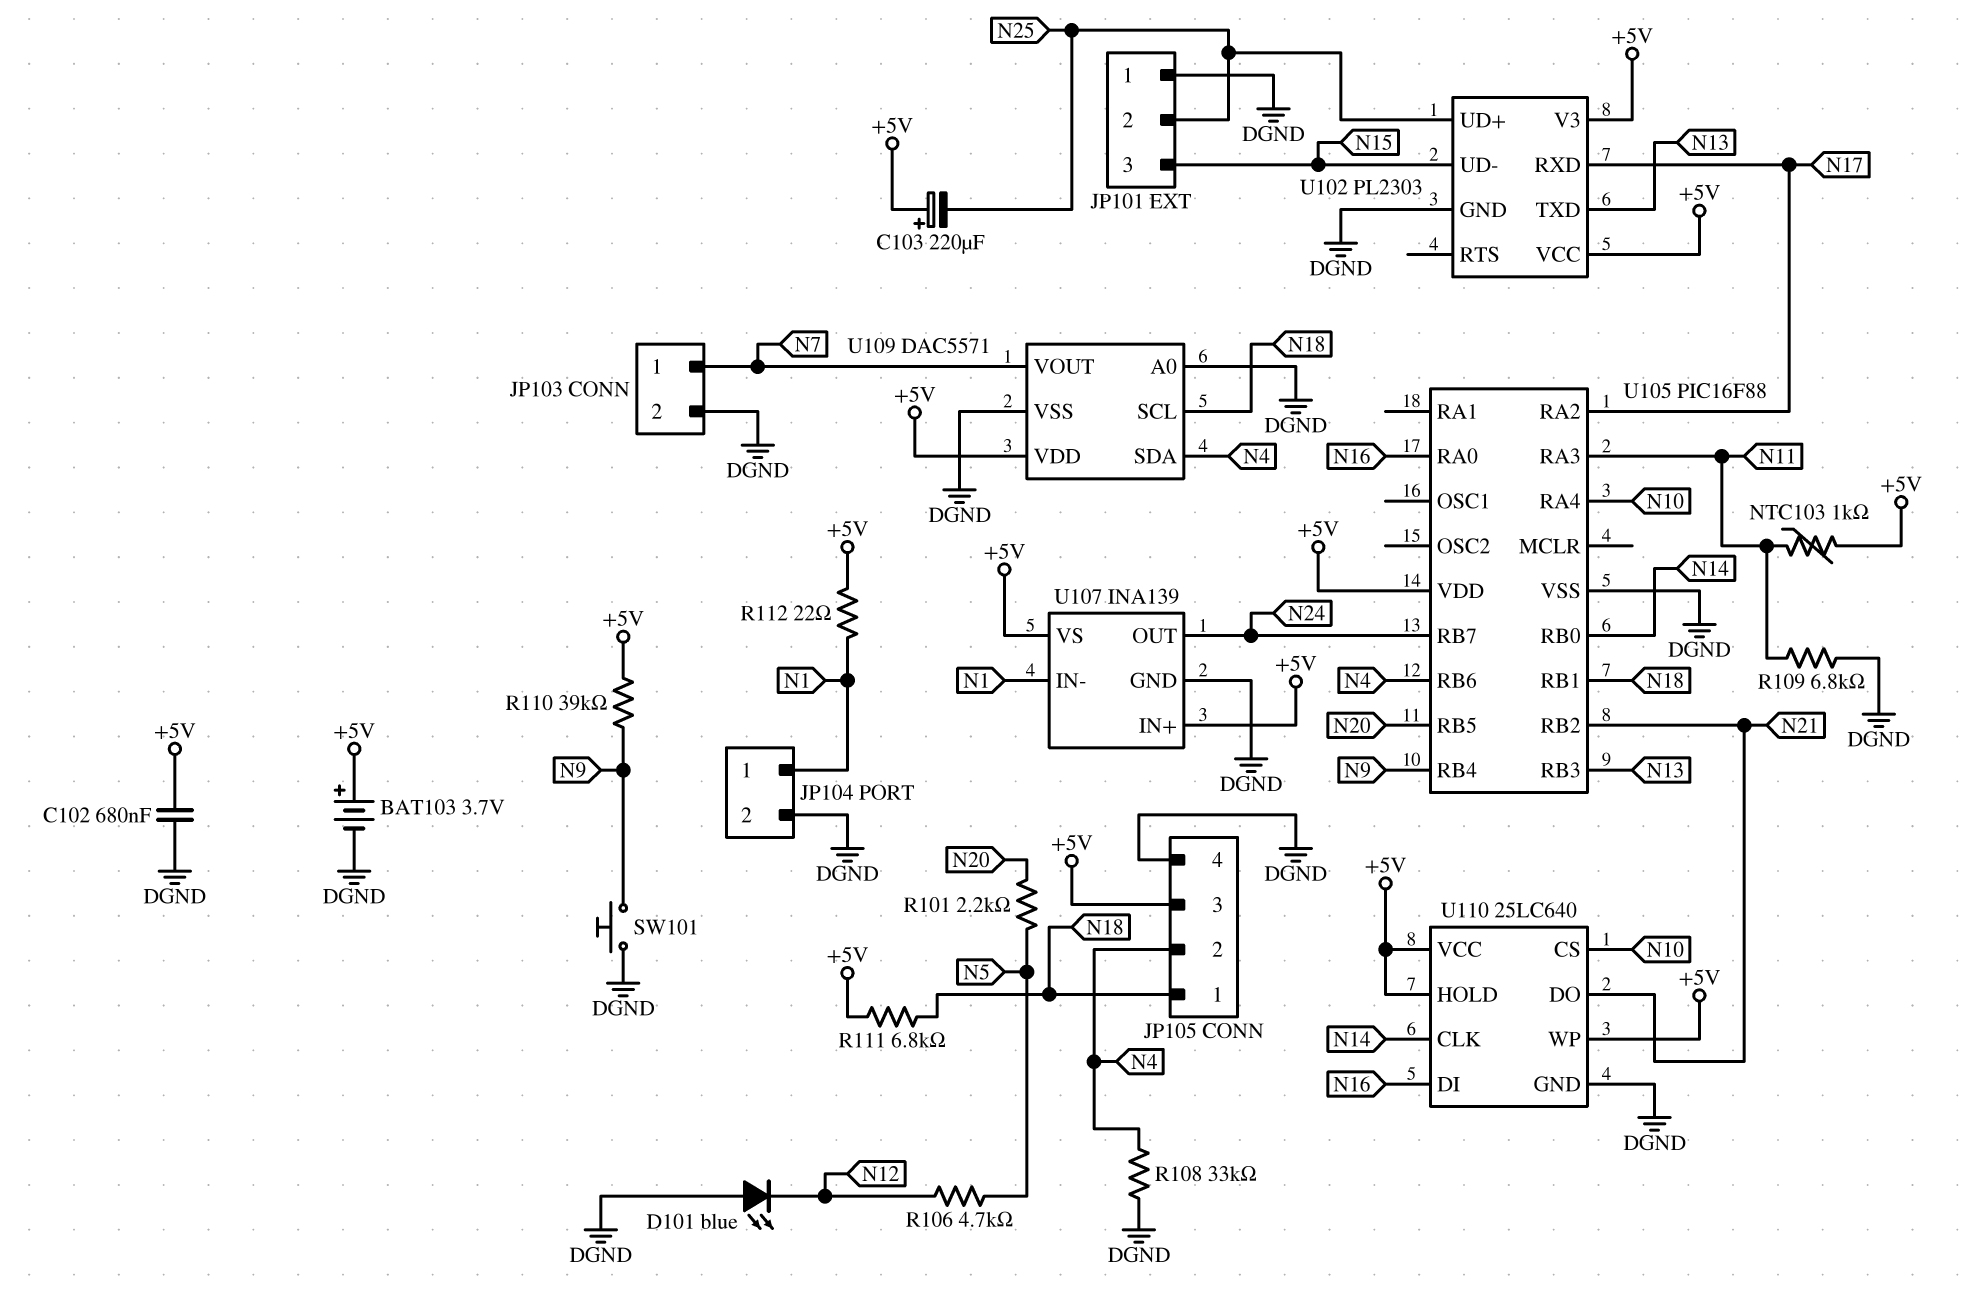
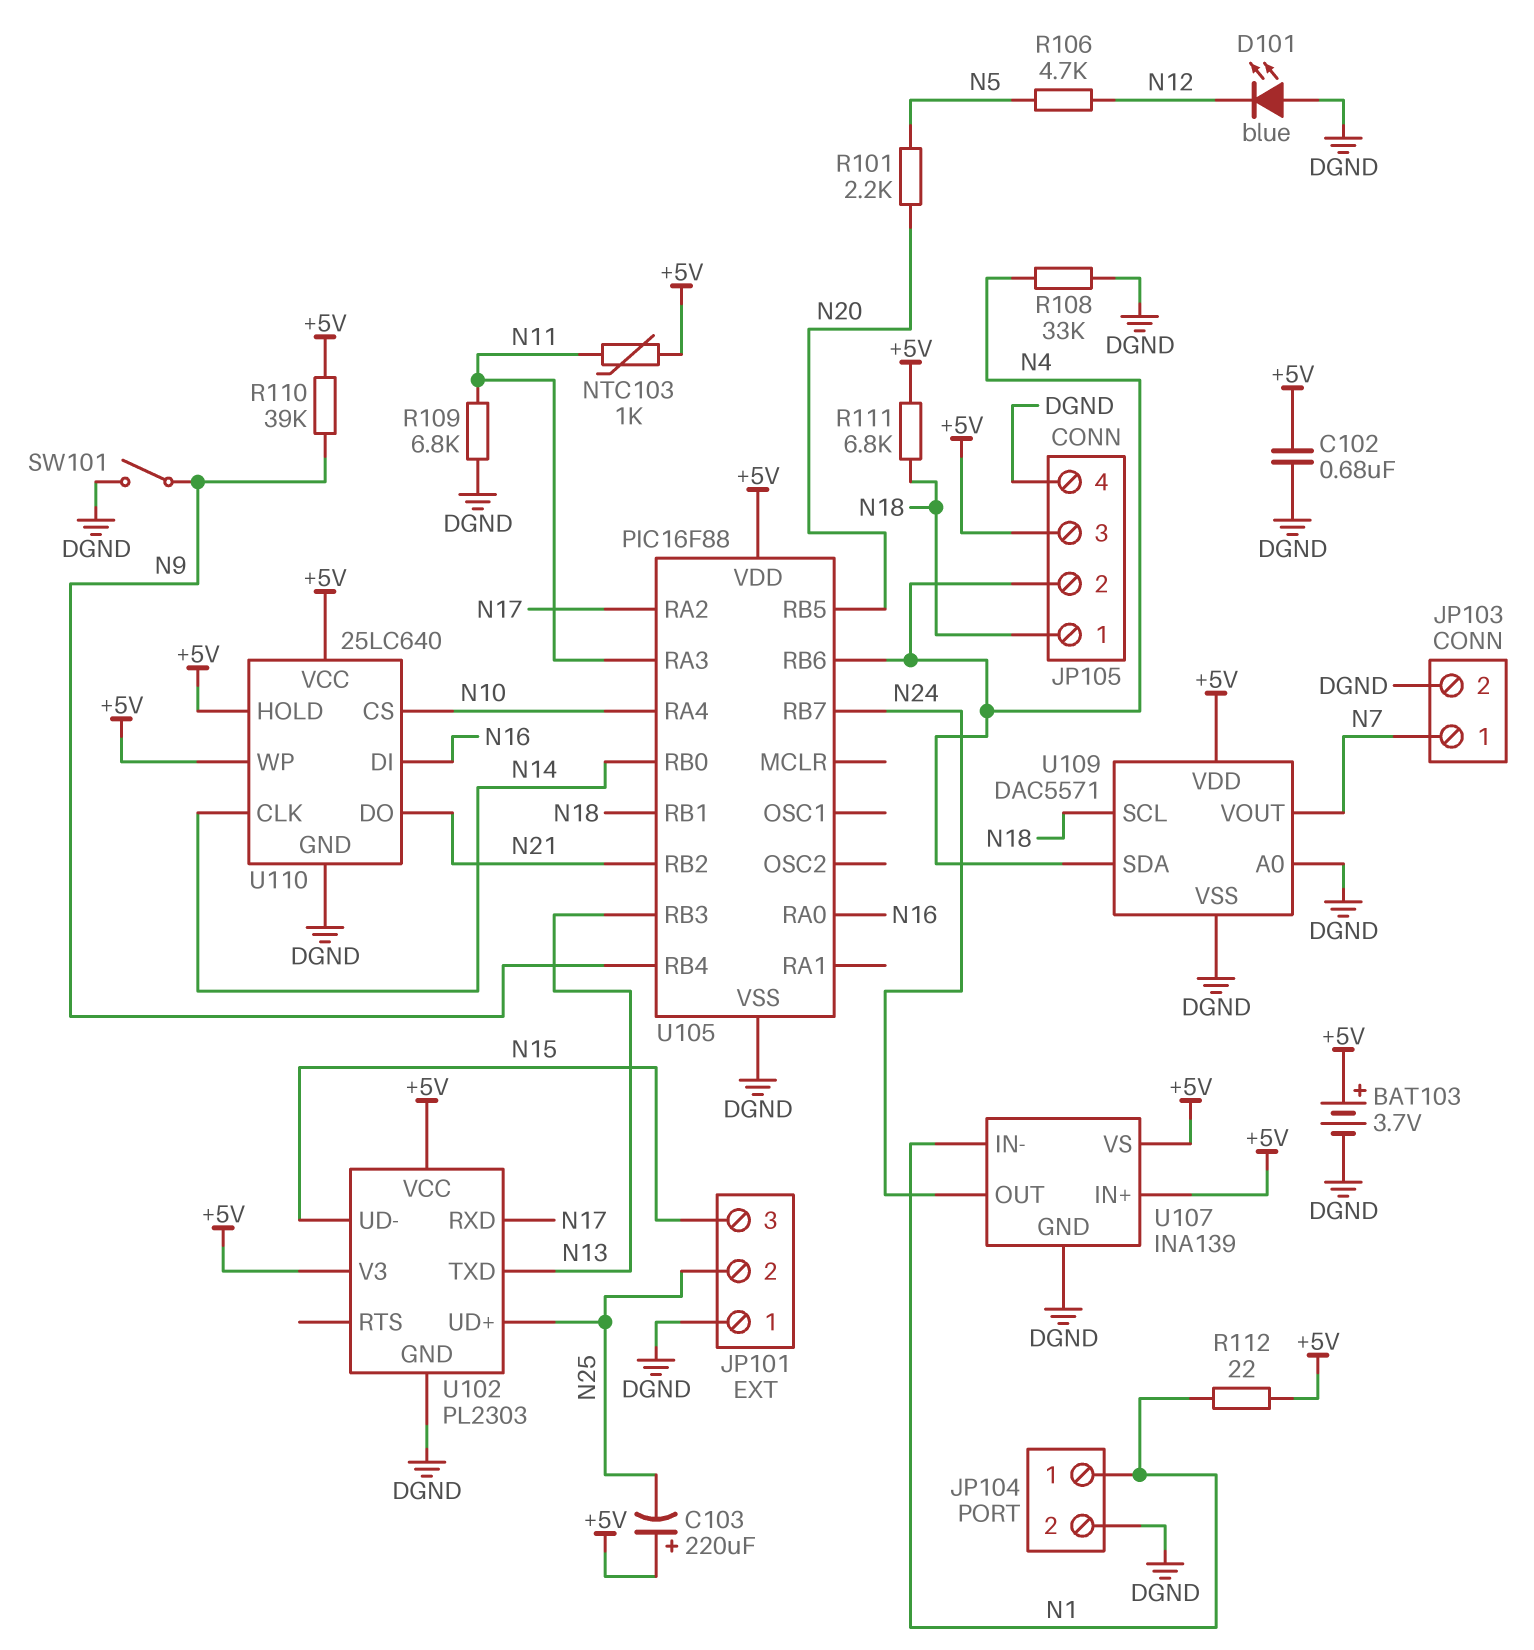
SW101: button (DGND, N9) -> switch (DGND, N9)

